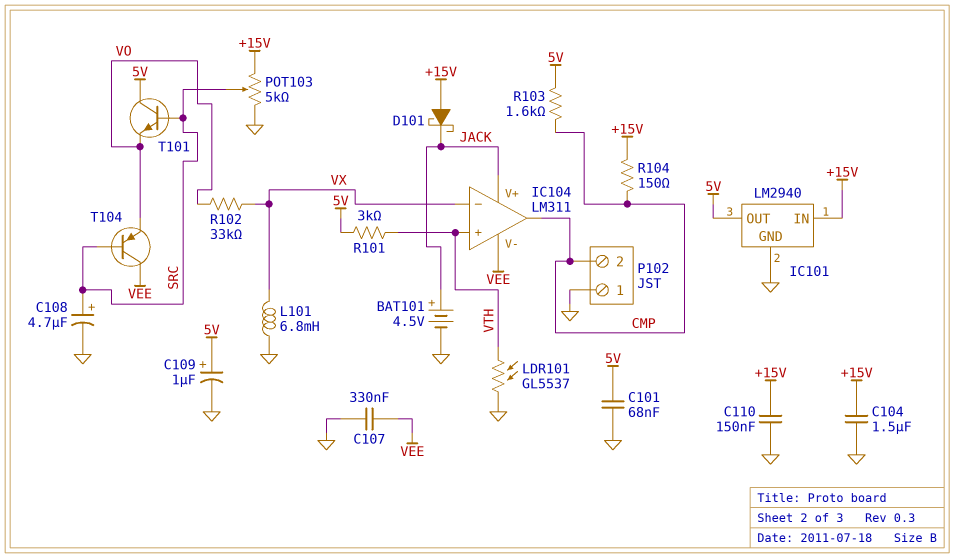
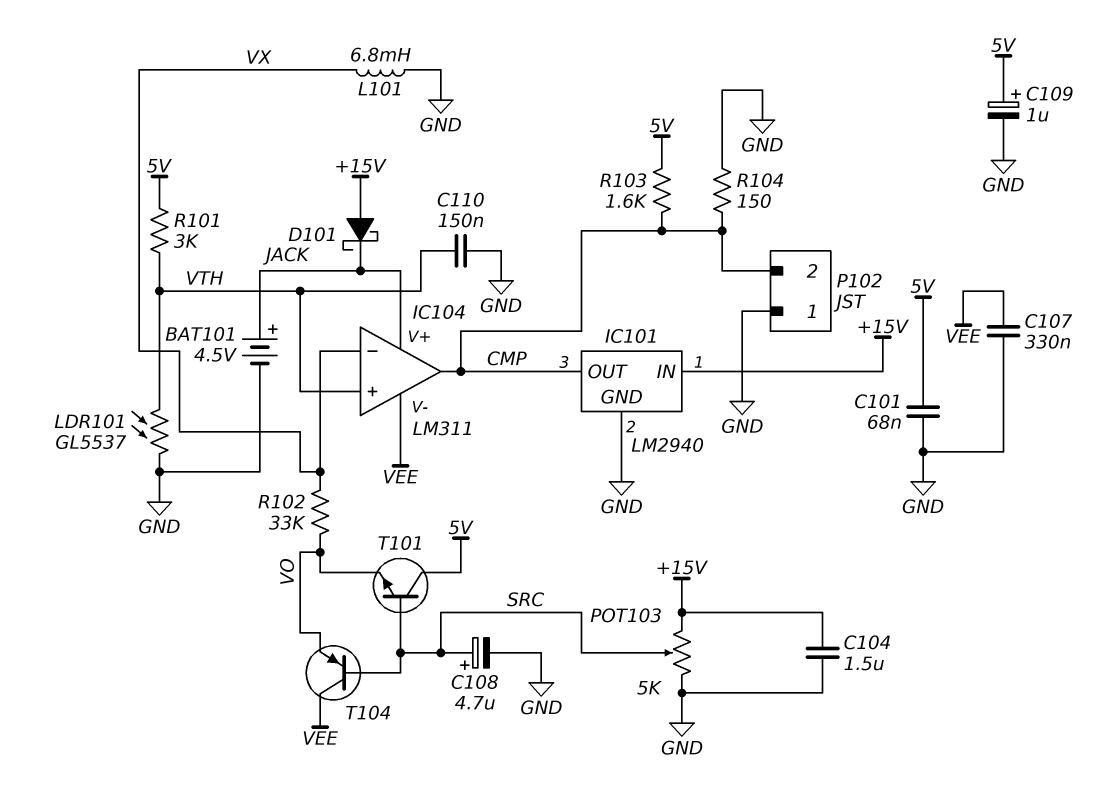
C110: 150nF (+15V, GND) -> 150nF (GND, VTH)
IC101 pin OUT: 5V -> CMP
R104: 150 (+15V, CMP) -> 150 (CMP, GND)

